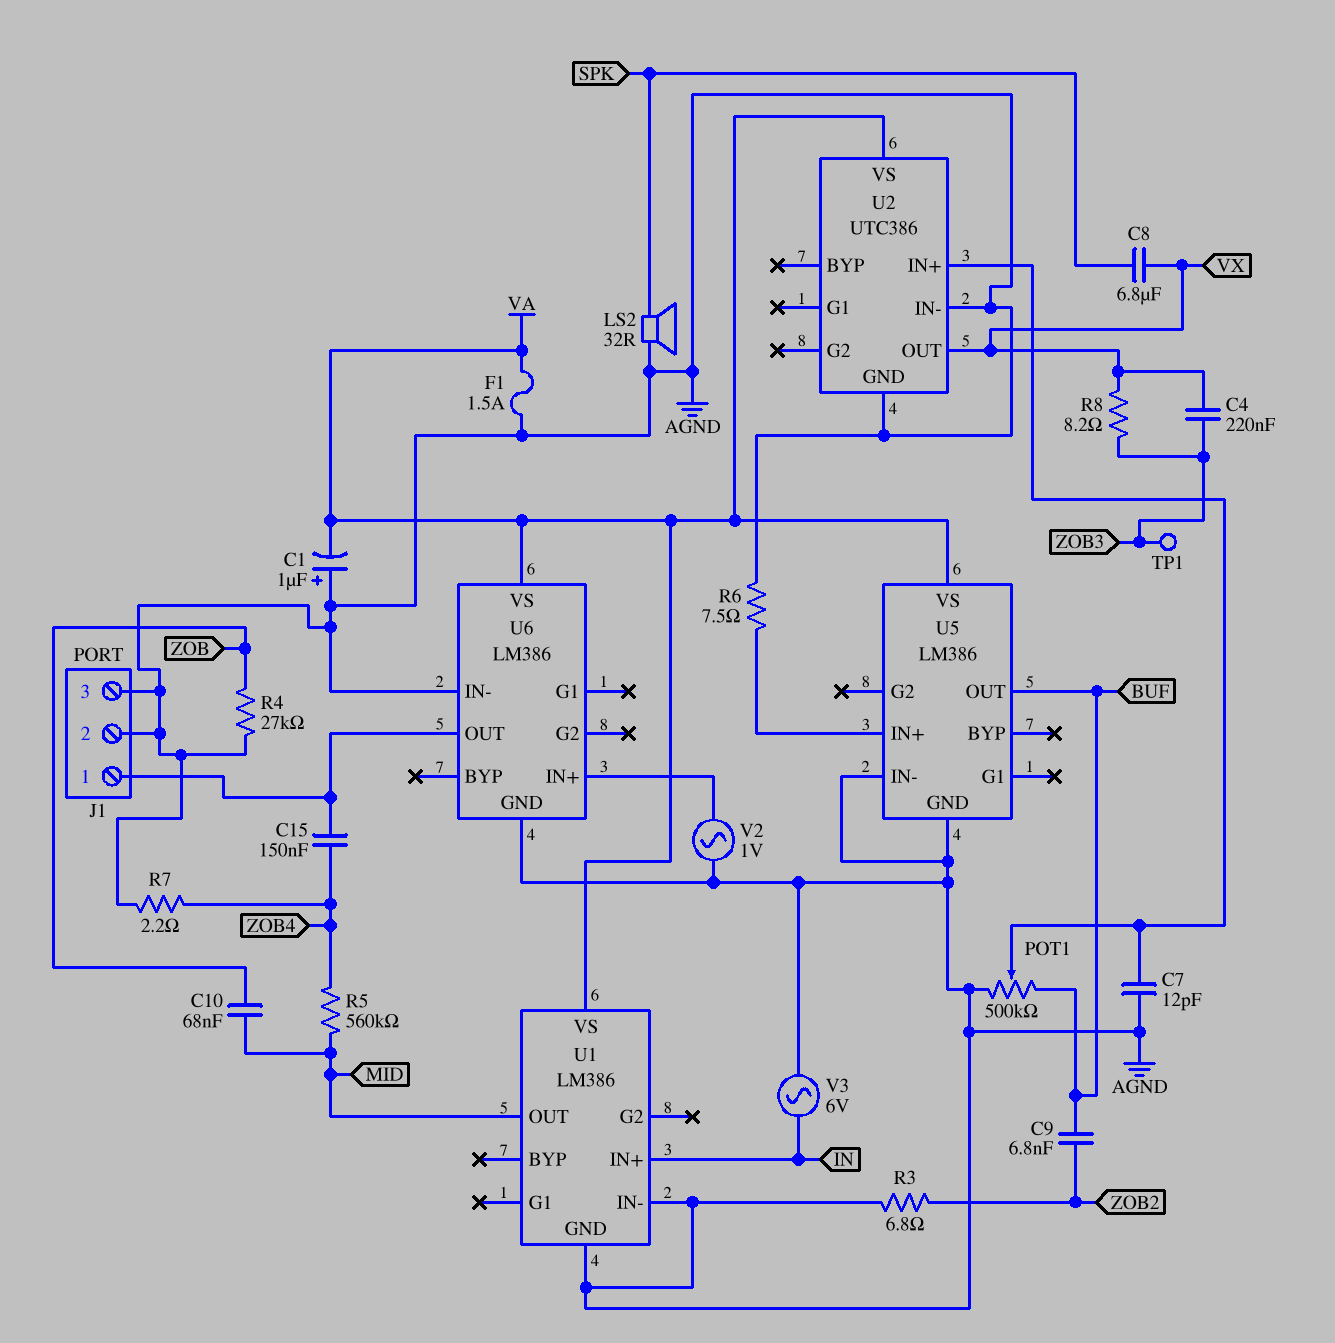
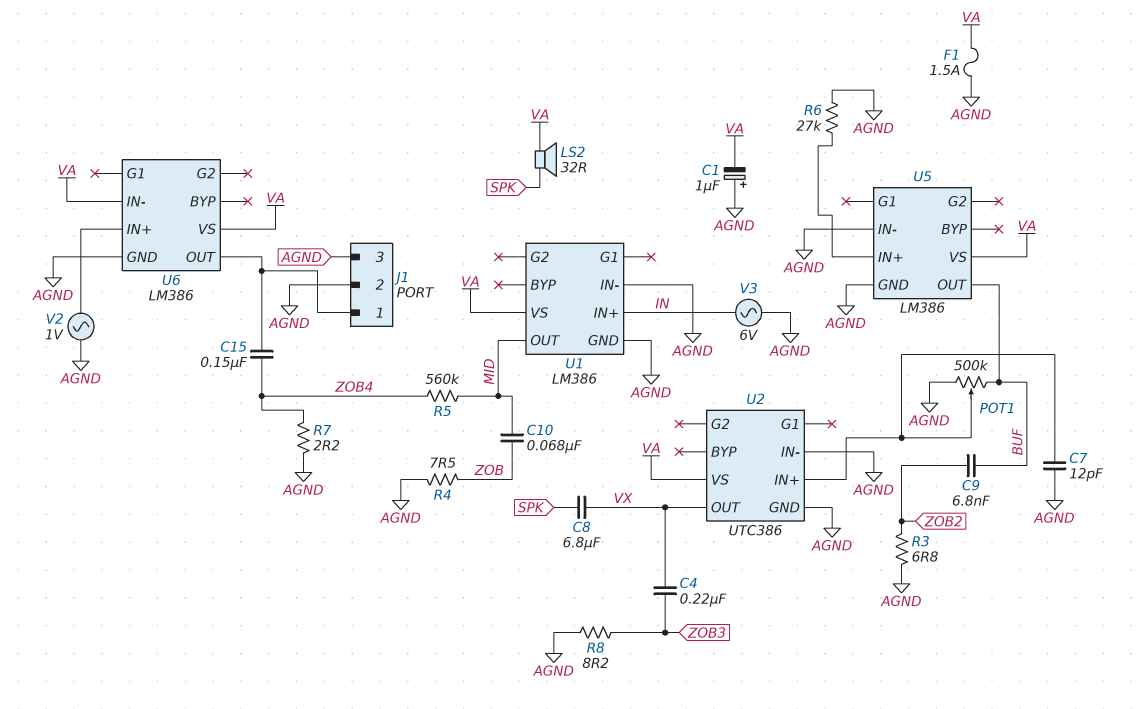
LS2: speaker 32R (AGND, SPK) -> speaker 32R (SPK, VA)
R4: 27k (AGND, ZOB) -> 7.5 (AGND, ZOB)
R6: 7.5 (AGND, U5/IN+) -> 27k (AGND, U5/IN+)
R8: 8.2 (VX, ZOB3) -> 8.2 (AGND, ZOB3)
TP1: test point (ZOB3) -> none
U6 pin IN-: AGND -> VA

